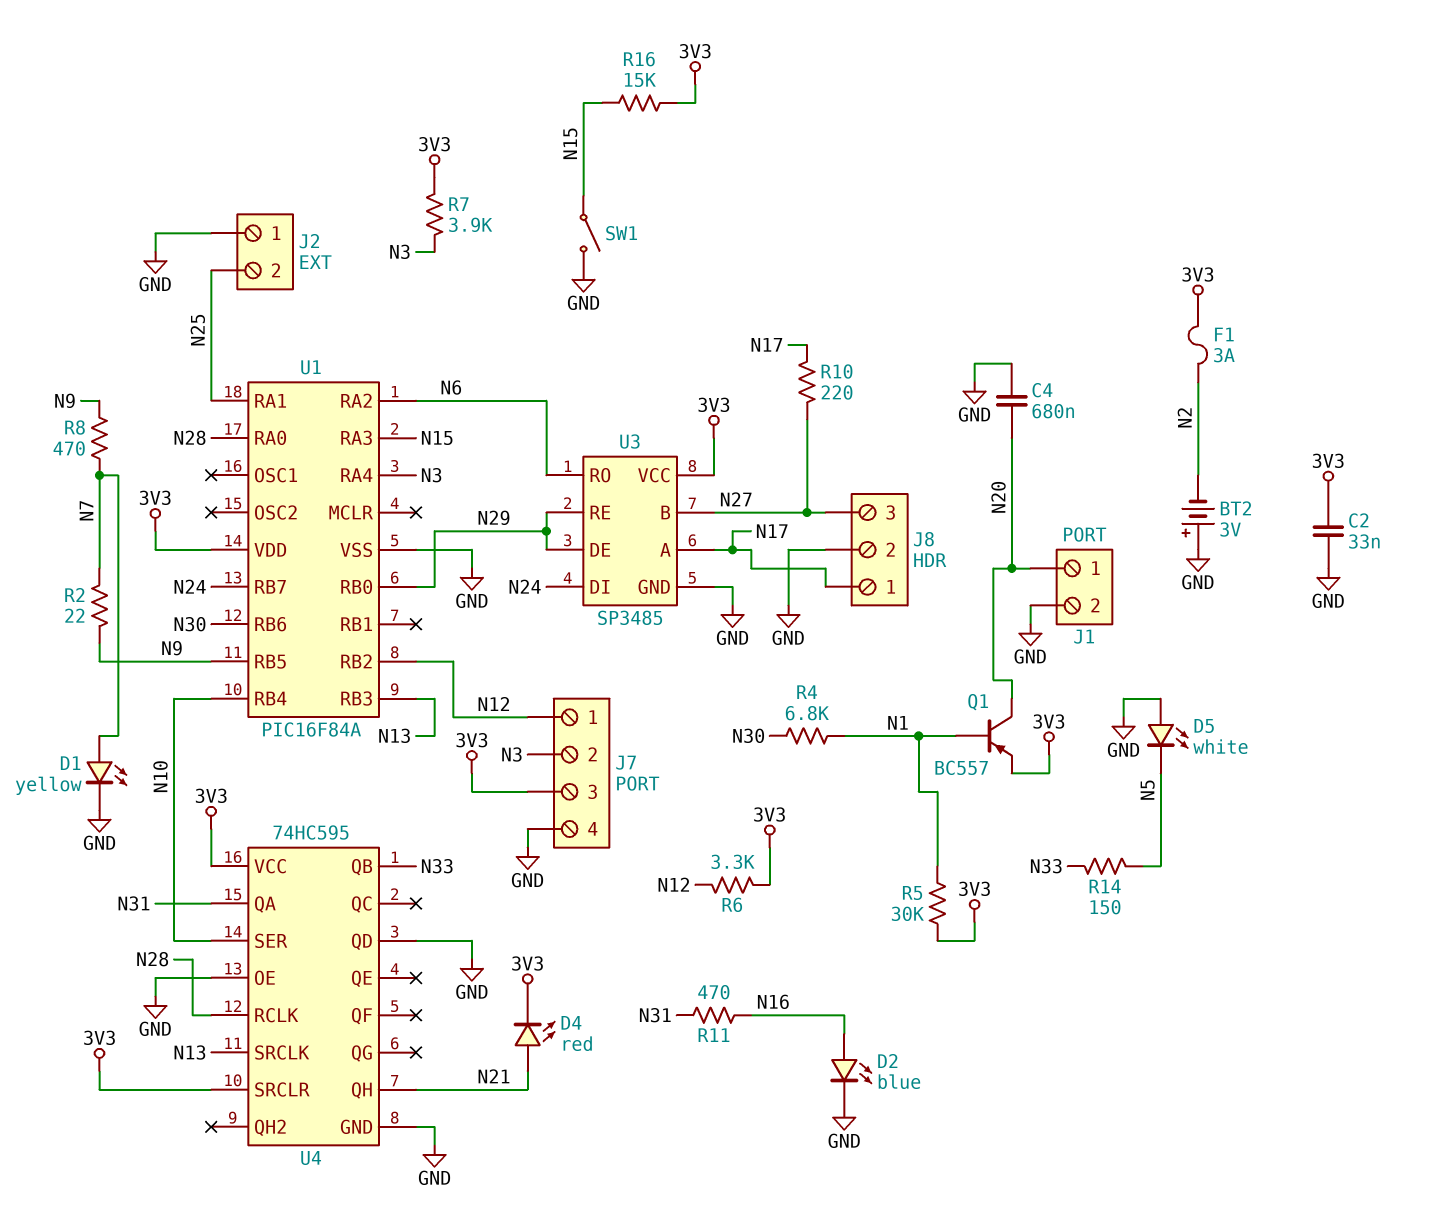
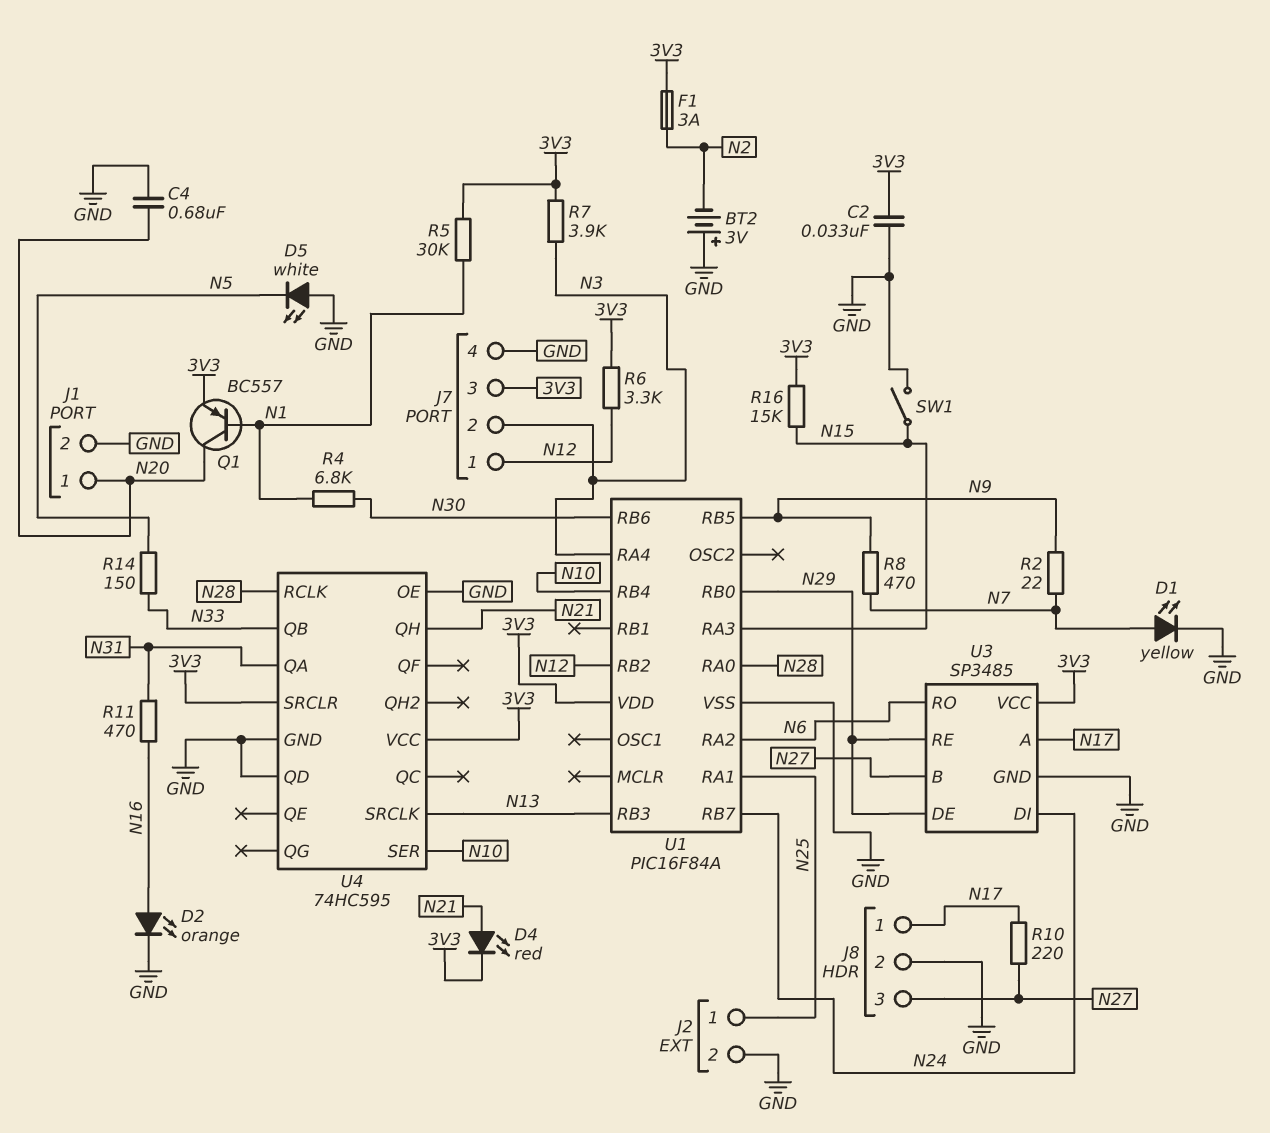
D2: LED blue (A N16, K GND) -> LED orange (A N16, K GND)
J2 pin 1: GND -> N25
J2 pin 2: N25 -> GND

